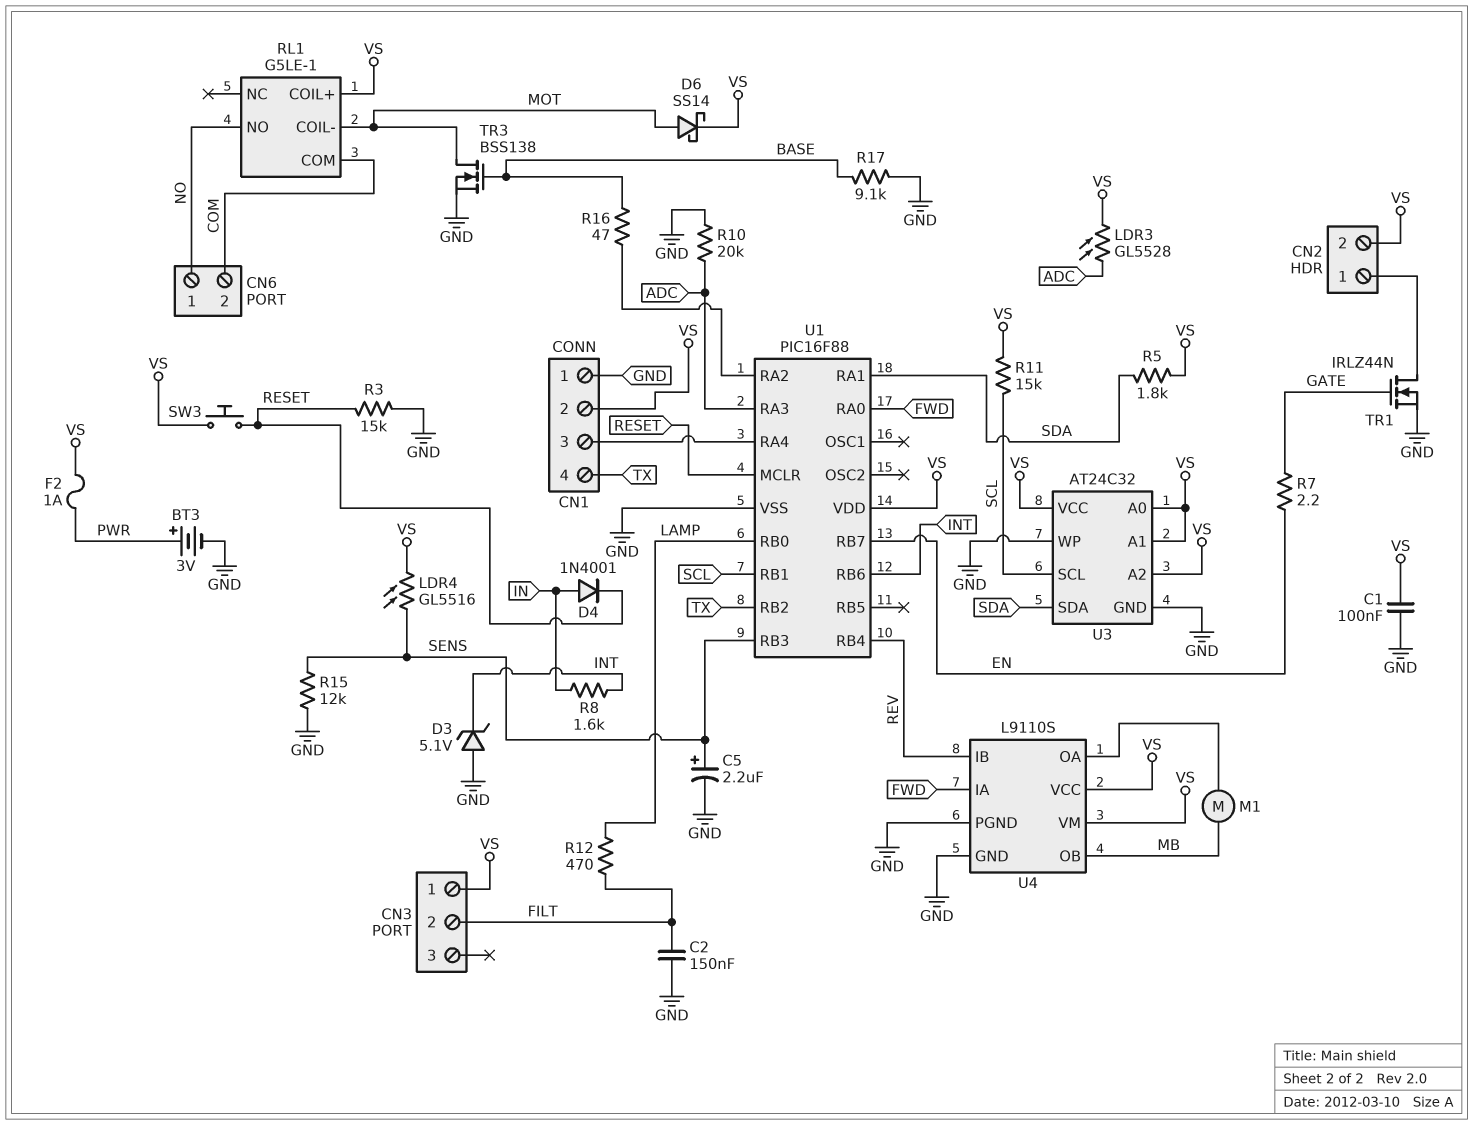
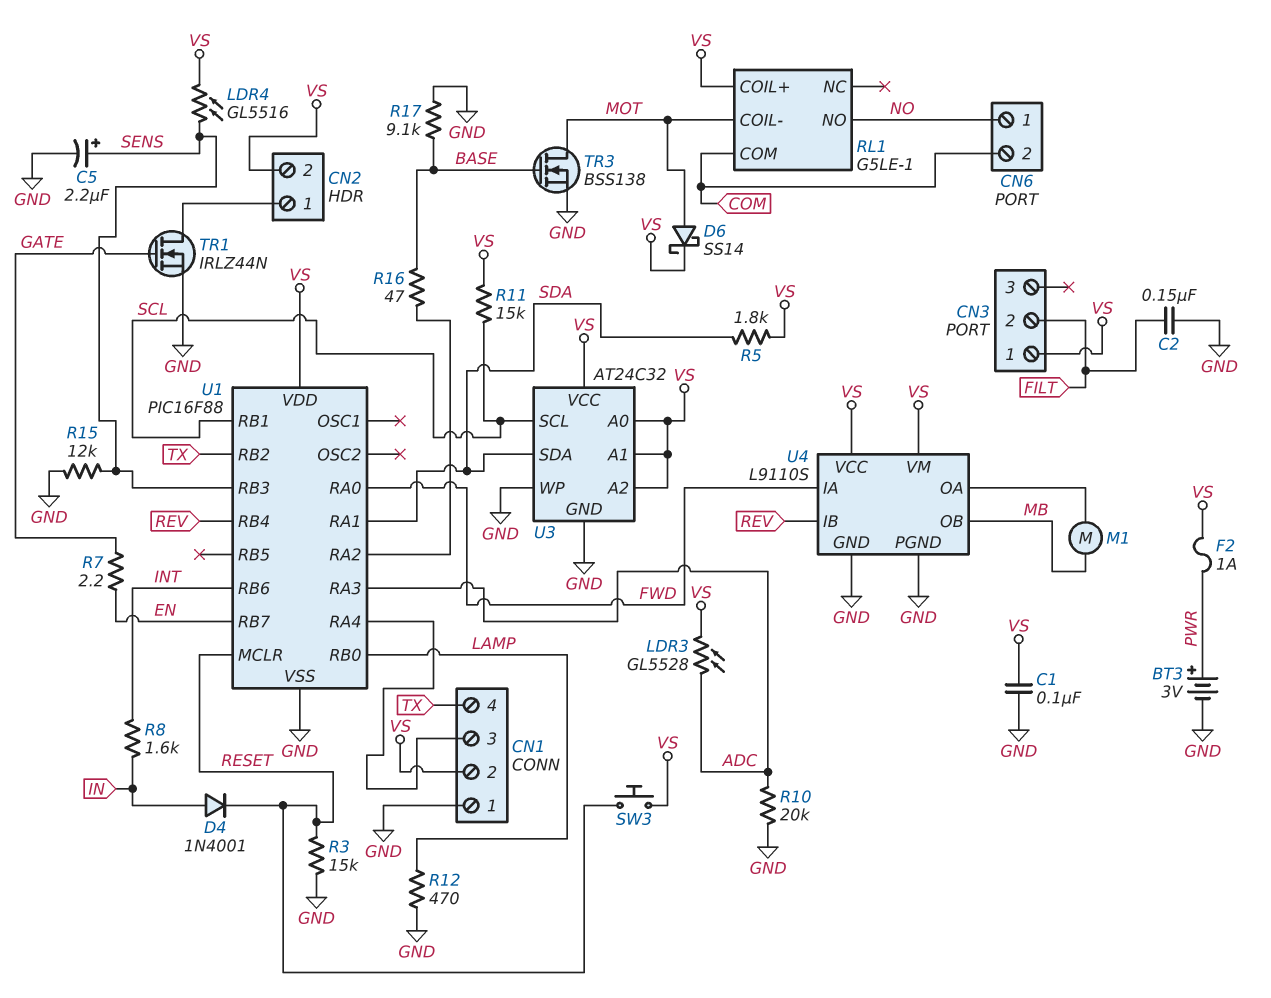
D3: zener 5.1V (A GND, K INT) -> none
R12: 470 (FILT, LAMP) -> 470 (GND, LAMP)

